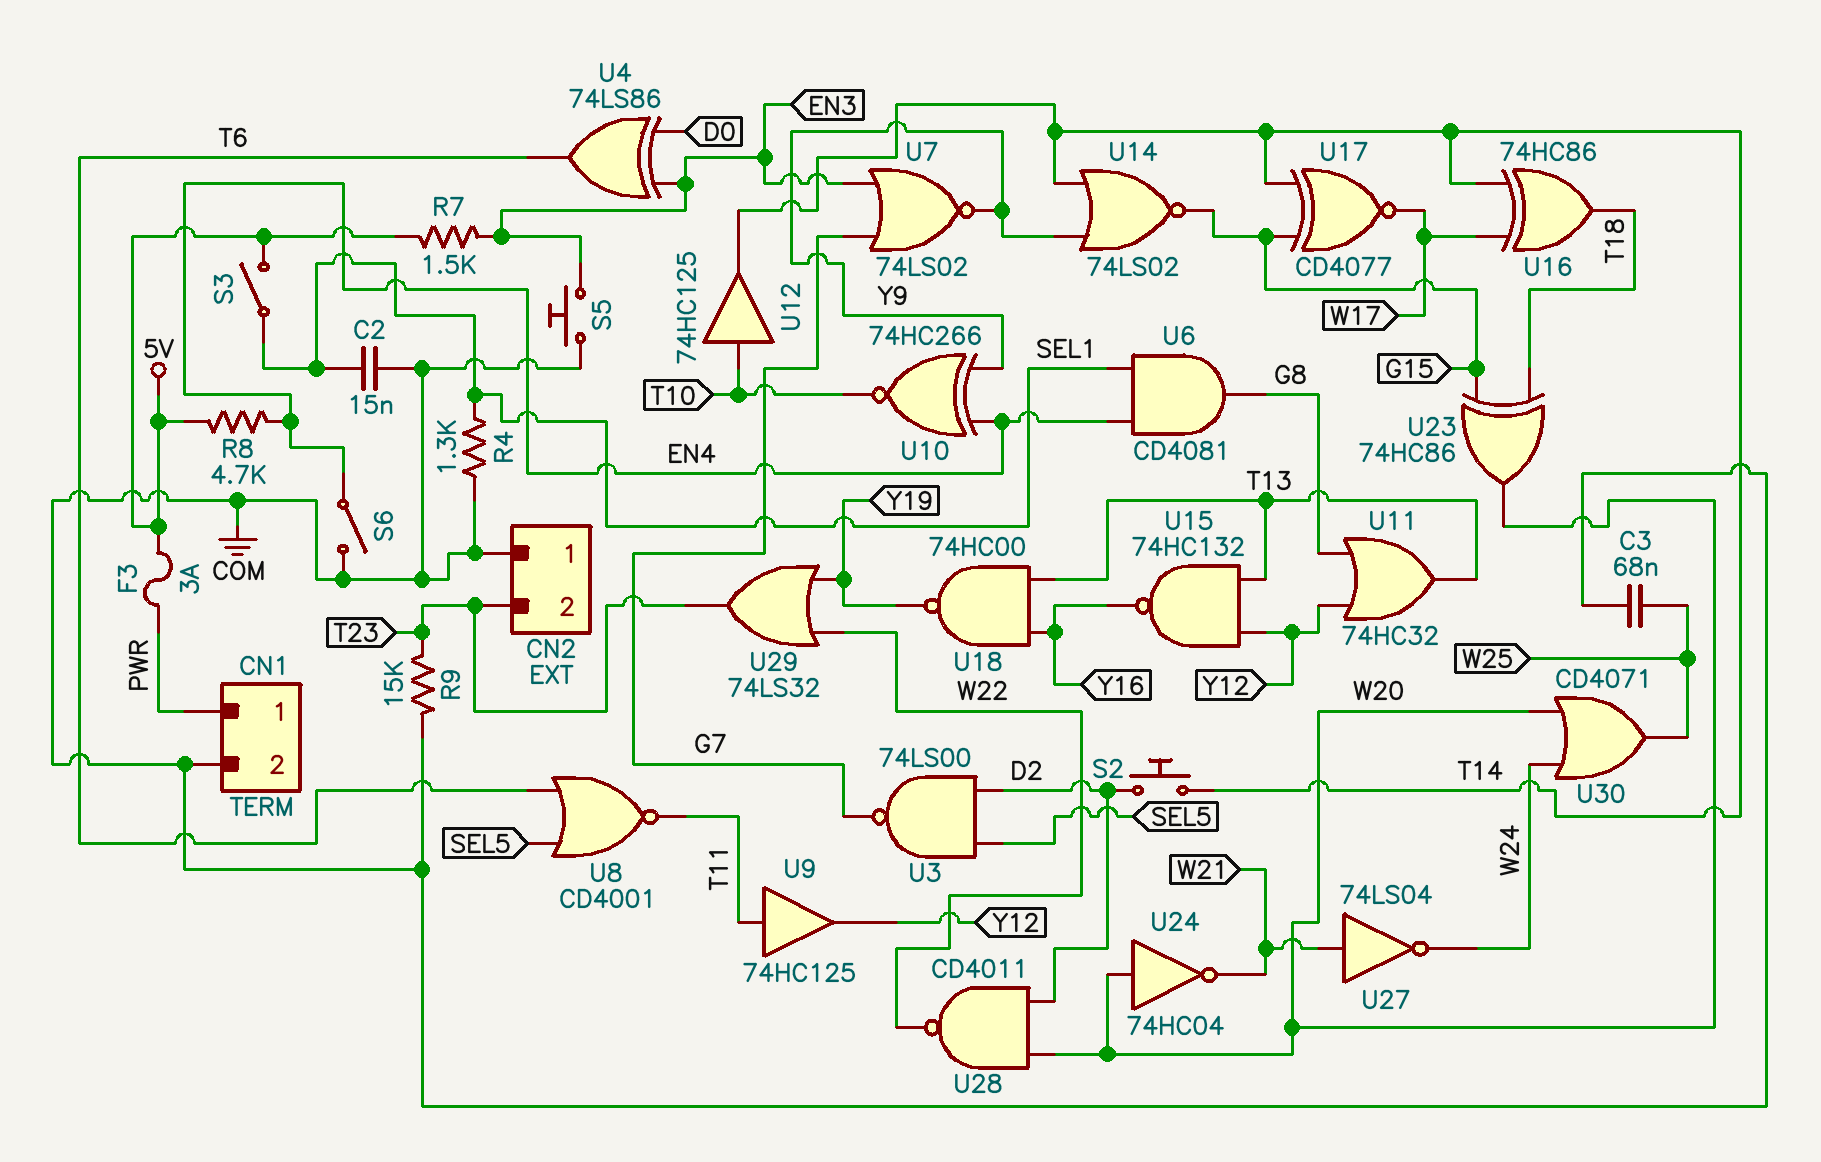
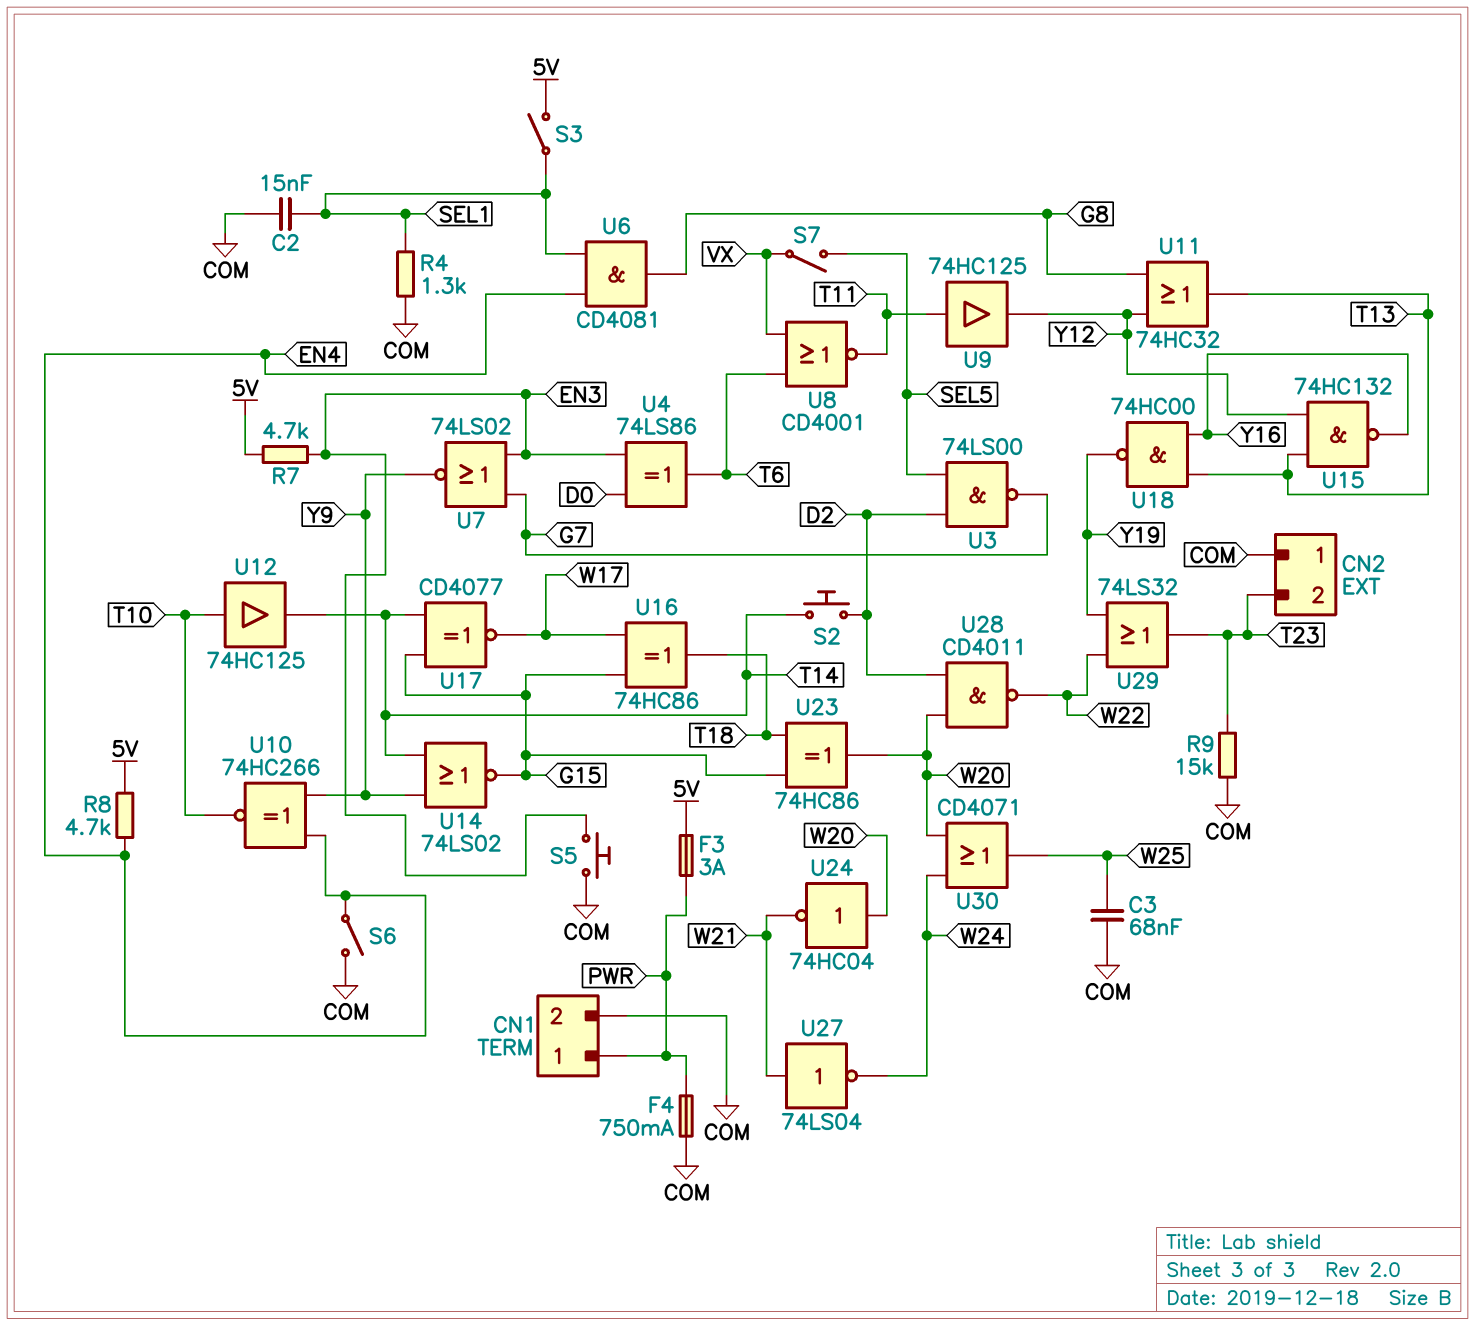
F4: none -> 750mA (COM, PWR)
R7: 1.5k (5V, EN3) -> 4.7k (5V, EN3)
S7: none -> switch (SEL5, VX)
U8: NOR CD4001 (in SEL5, in T6, out T11) -> NOR CD4001 (in T6, in VX, out T11)
U16: XOR 74HC86 (in T14, in W17, out T18) -> XOR 74HC86 (in G15, in W17, out T18)

